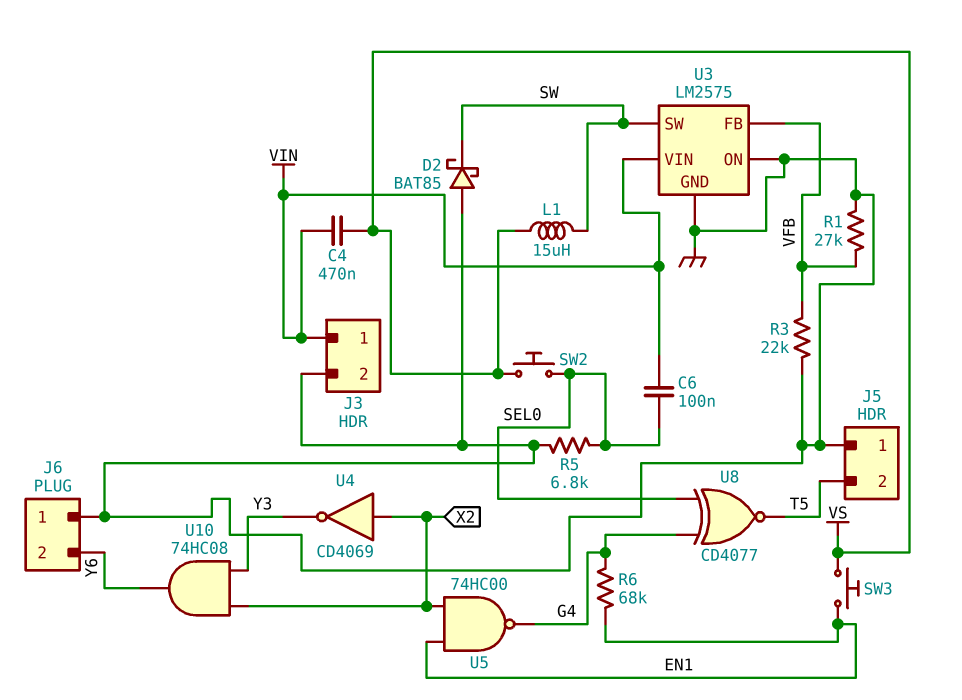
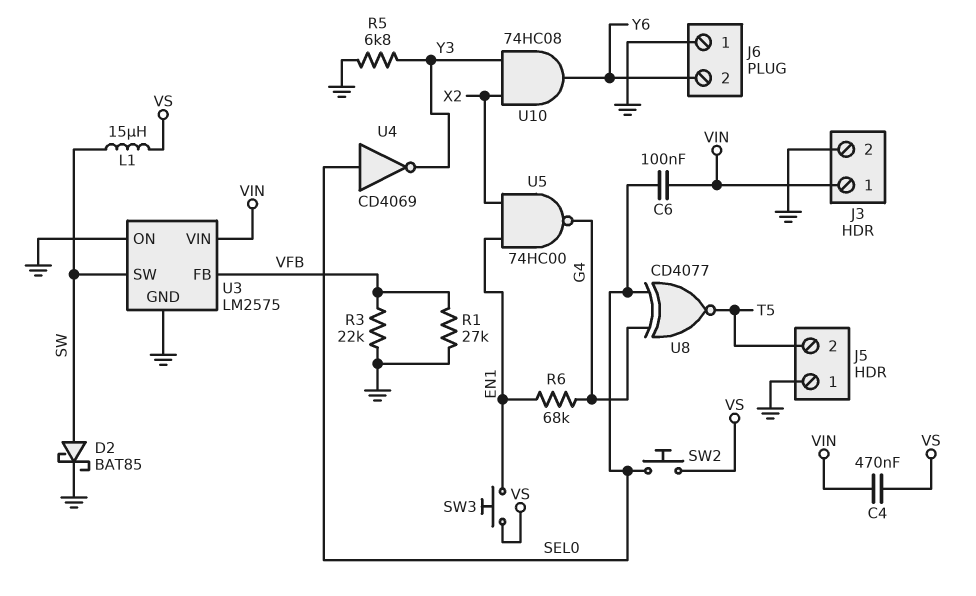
D2: schottky BAT85 (A GND, K SW) -> schottky BAT85 (A SW, K GND)
R5: 6.8k (GND, SEL0) -> 6.8k (GND, Y3)
U4: NOT CD4069 (in X2, out Y3) -> NOT CD4069 (in SEL0, out Y3)

